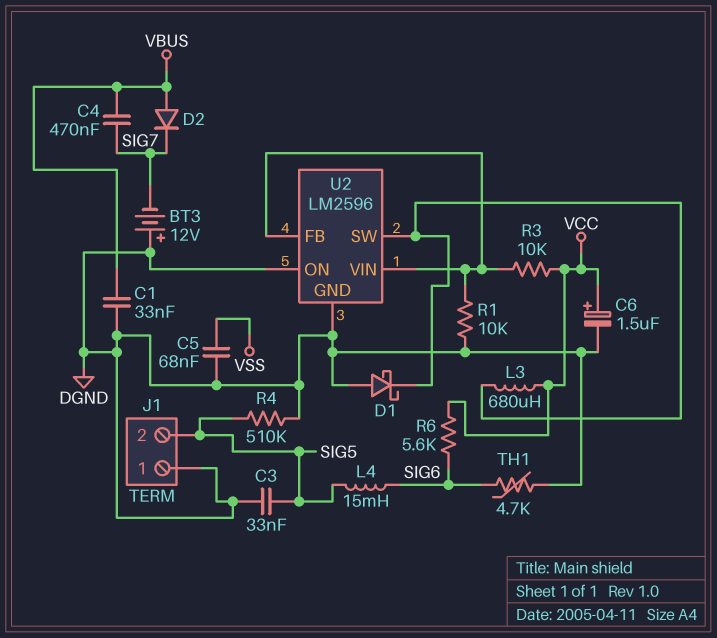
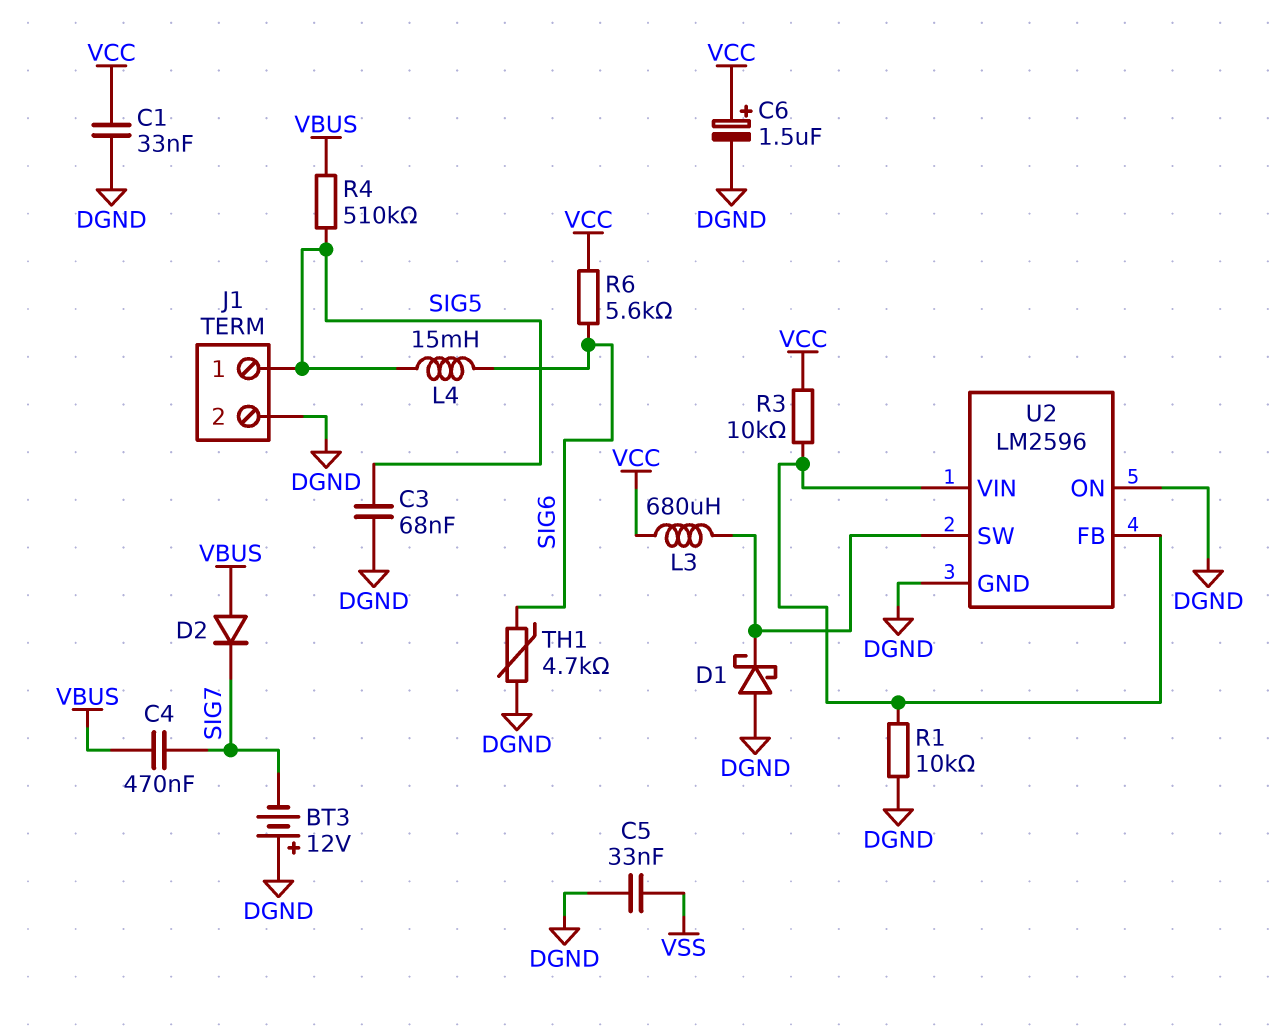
C1: 33nF (DGND, VBUS) -> 33nF (DGND, VCC)
C3: 33nF (DGND, SIG5) -> 68nF (DGND, SIG5)
C5: 68nF (DGND, VSS) -> 33nF (DGND, VSS)
J1 pin 1: DGND -> SIG5
J1 pin 2: SIG5 -> DGND
R4: 510k (DGND, SIG5) -> 510k (SIG5, VBUS)

